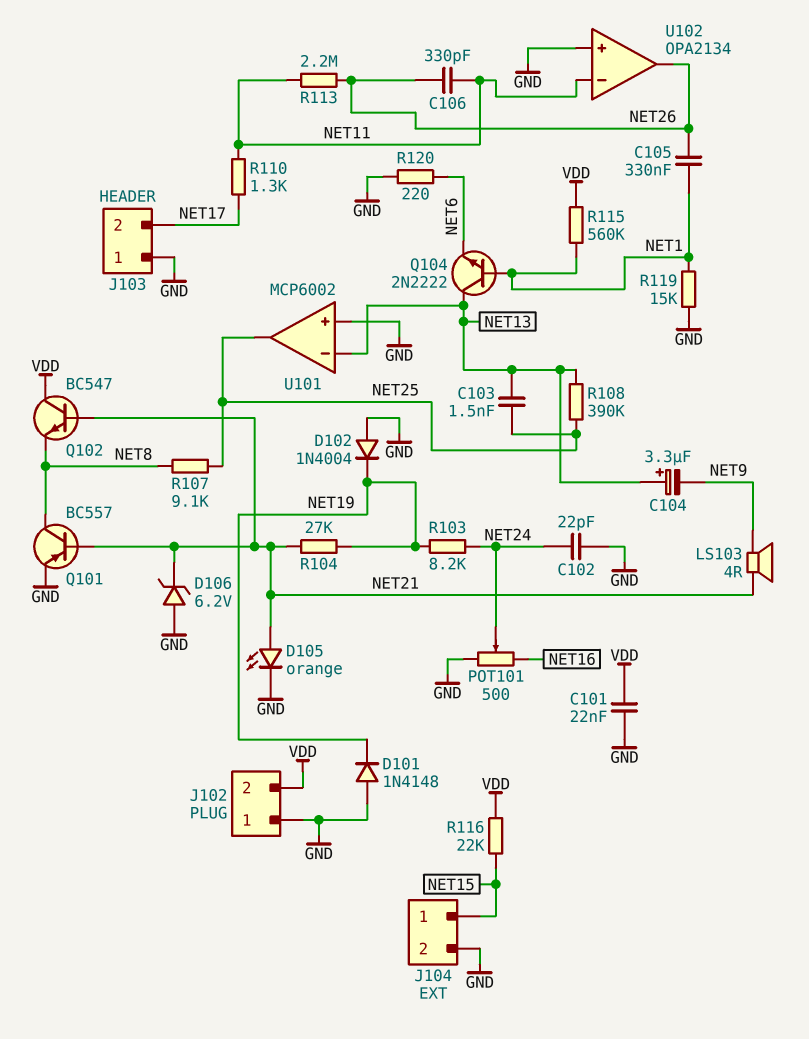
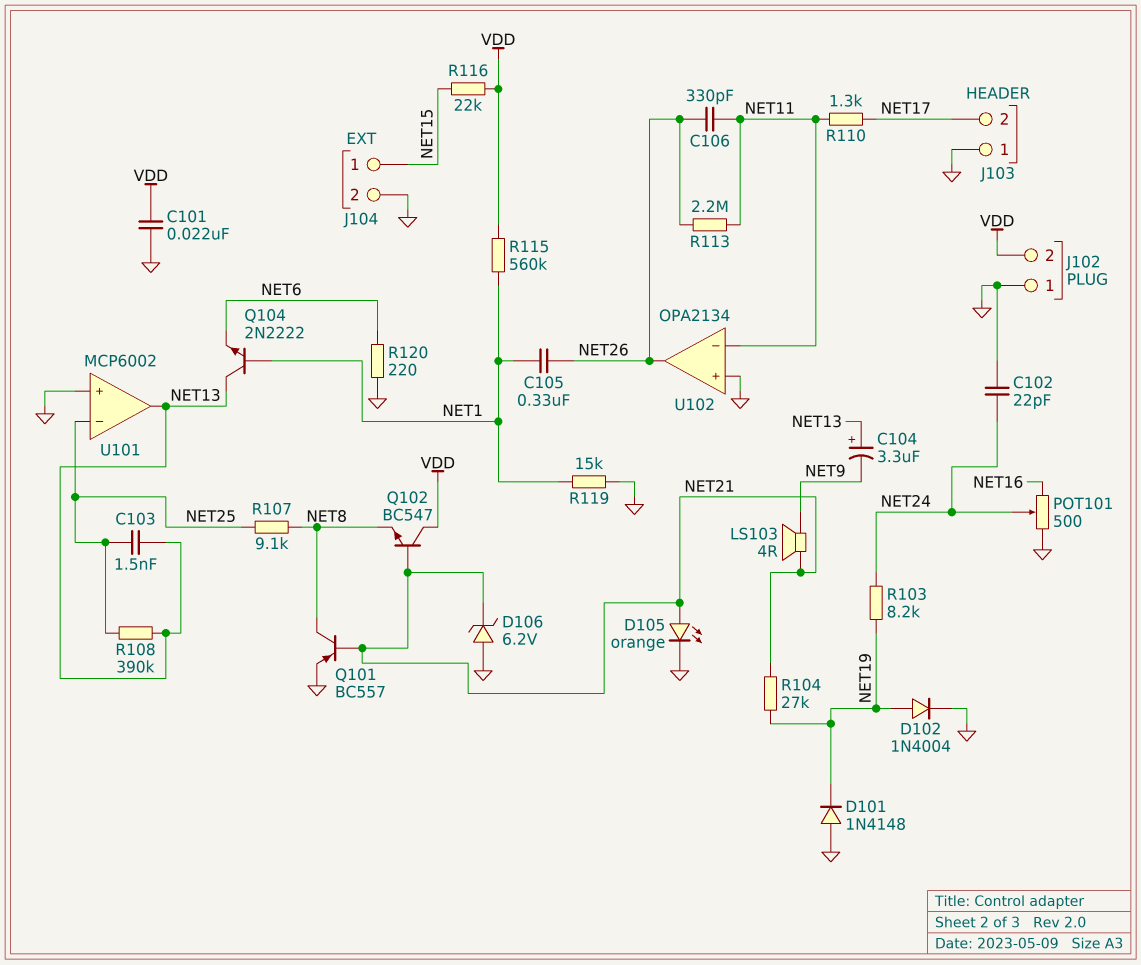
D102: diode 1N4004 (A GND, K NET19) -> diode 1N4004 (A NET19, K GND)
U101 pin in-: NET13 -> NET25
U101 pin out: NET25 -> NET13

